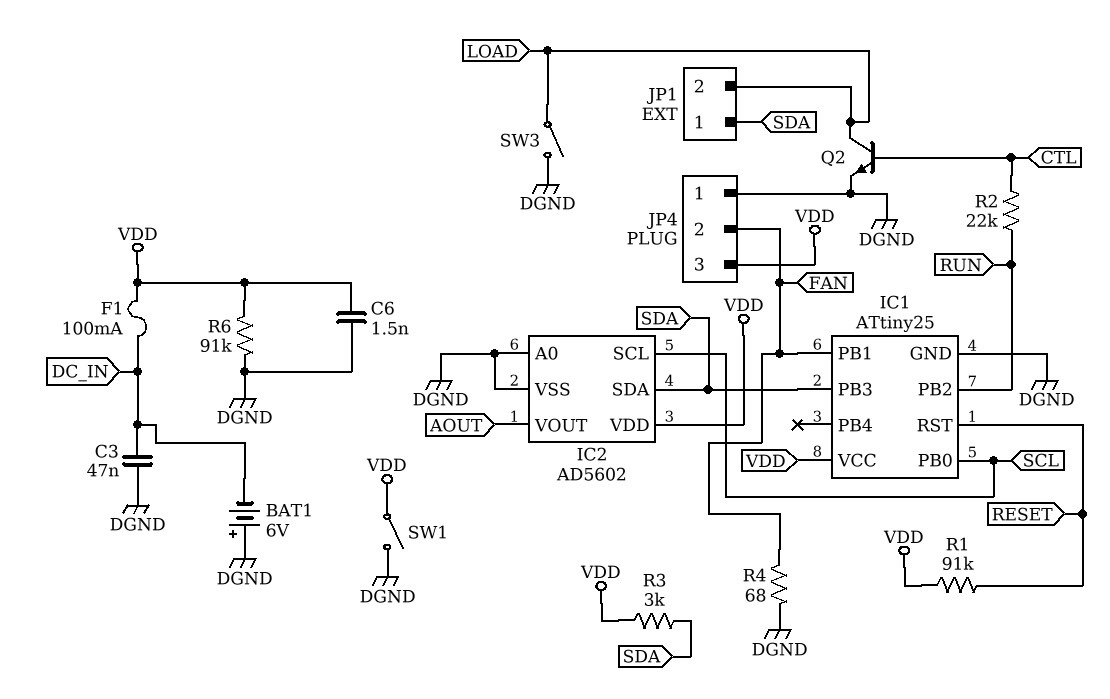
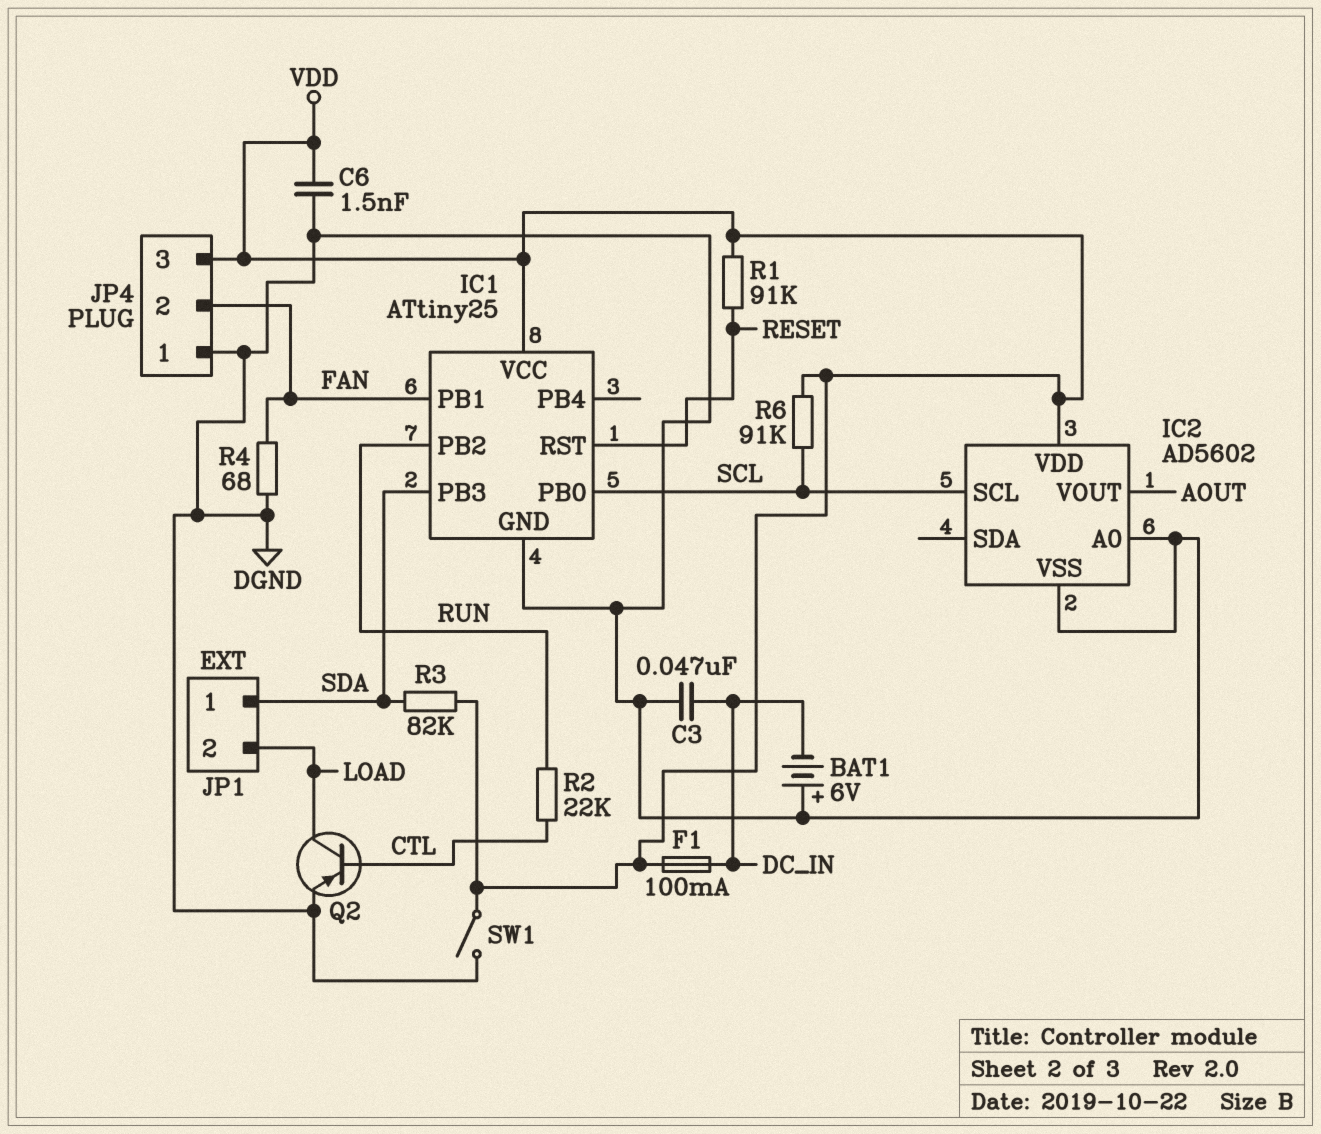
IC2 pin SDA: SDA -> none
Q2: NPN (B CTL, C LOAD, E DGND) -> PNP (B CTL, C LOAD, E DGND)
R3: 3k (SDA, VDD) -> 82k (SDA, VDD)
R6: 91k (DGND, VDD) -> 91k (SCL, VDD)
SW3: switch (DGND, LOAD) -> none

